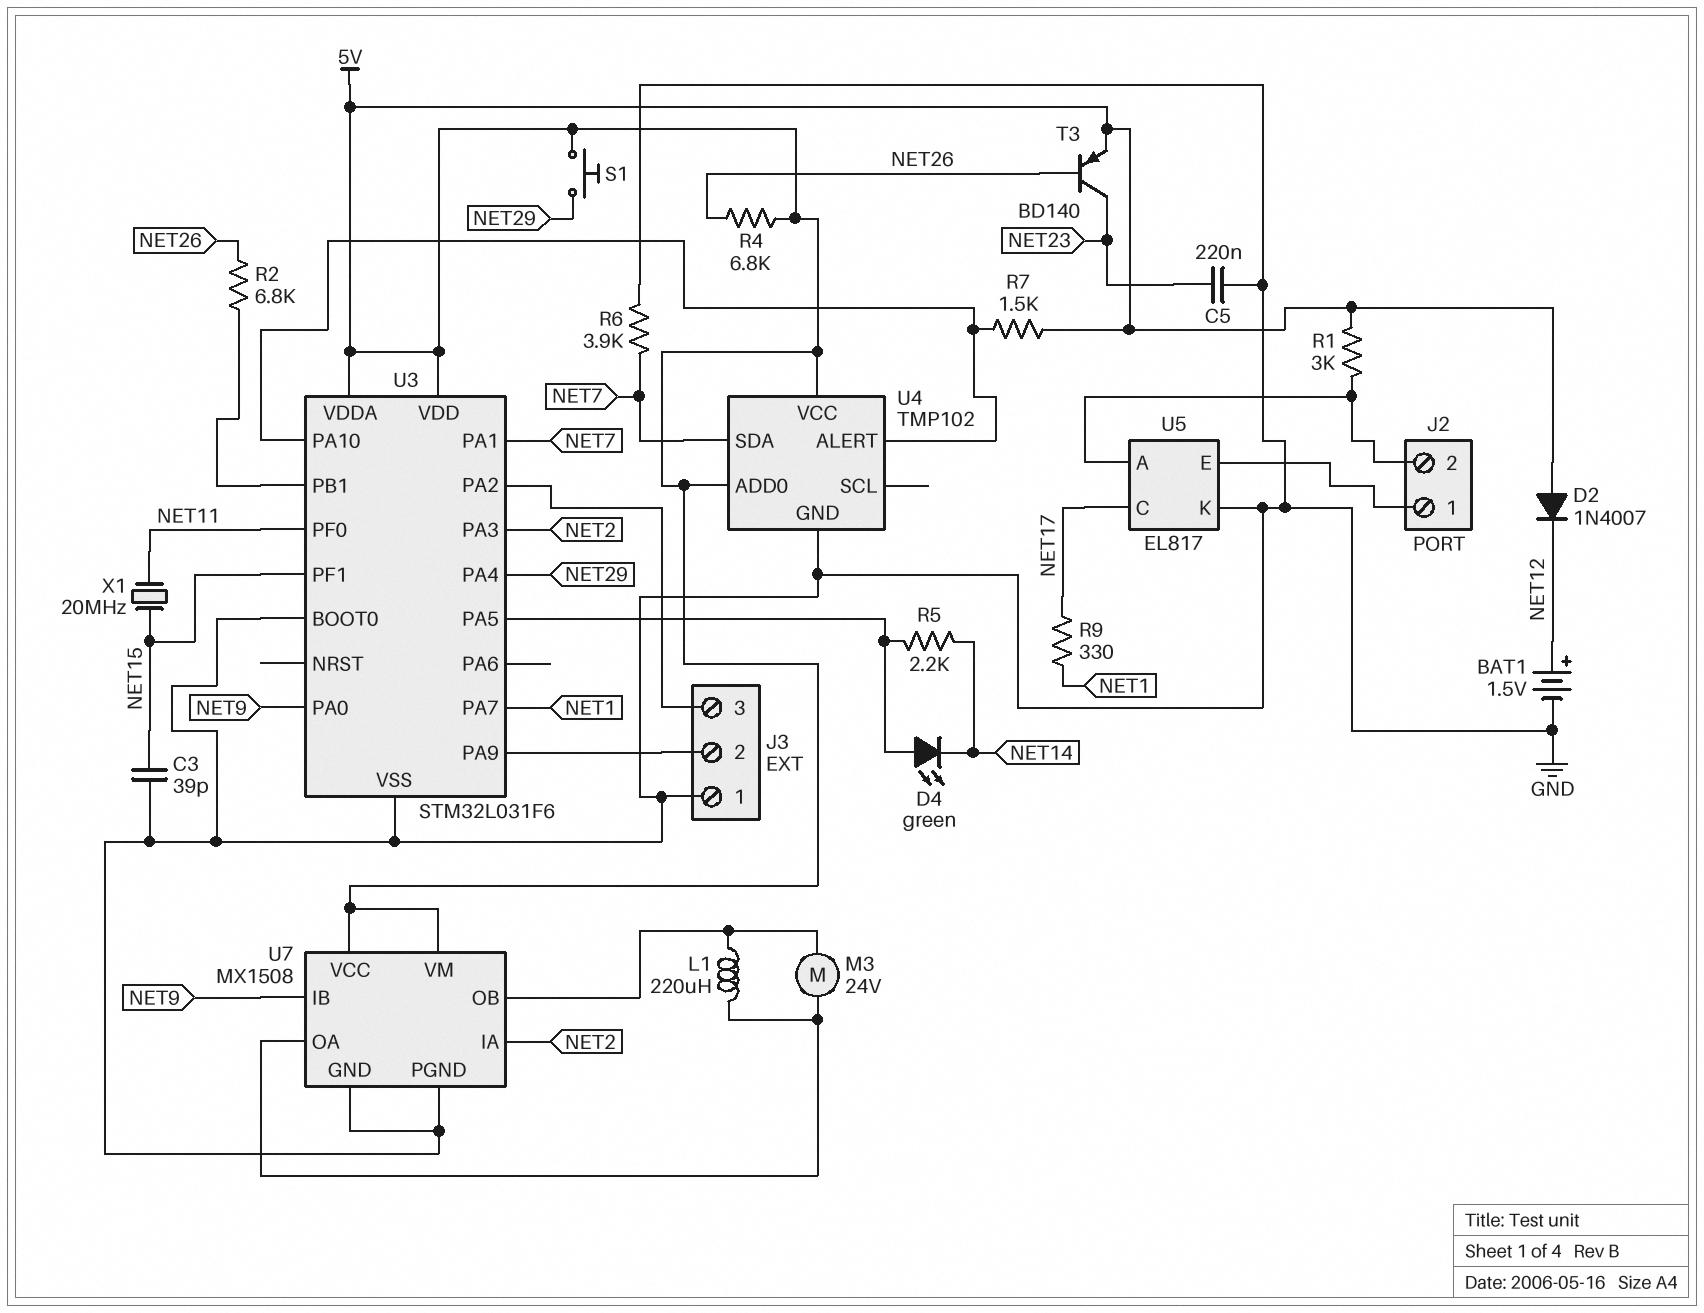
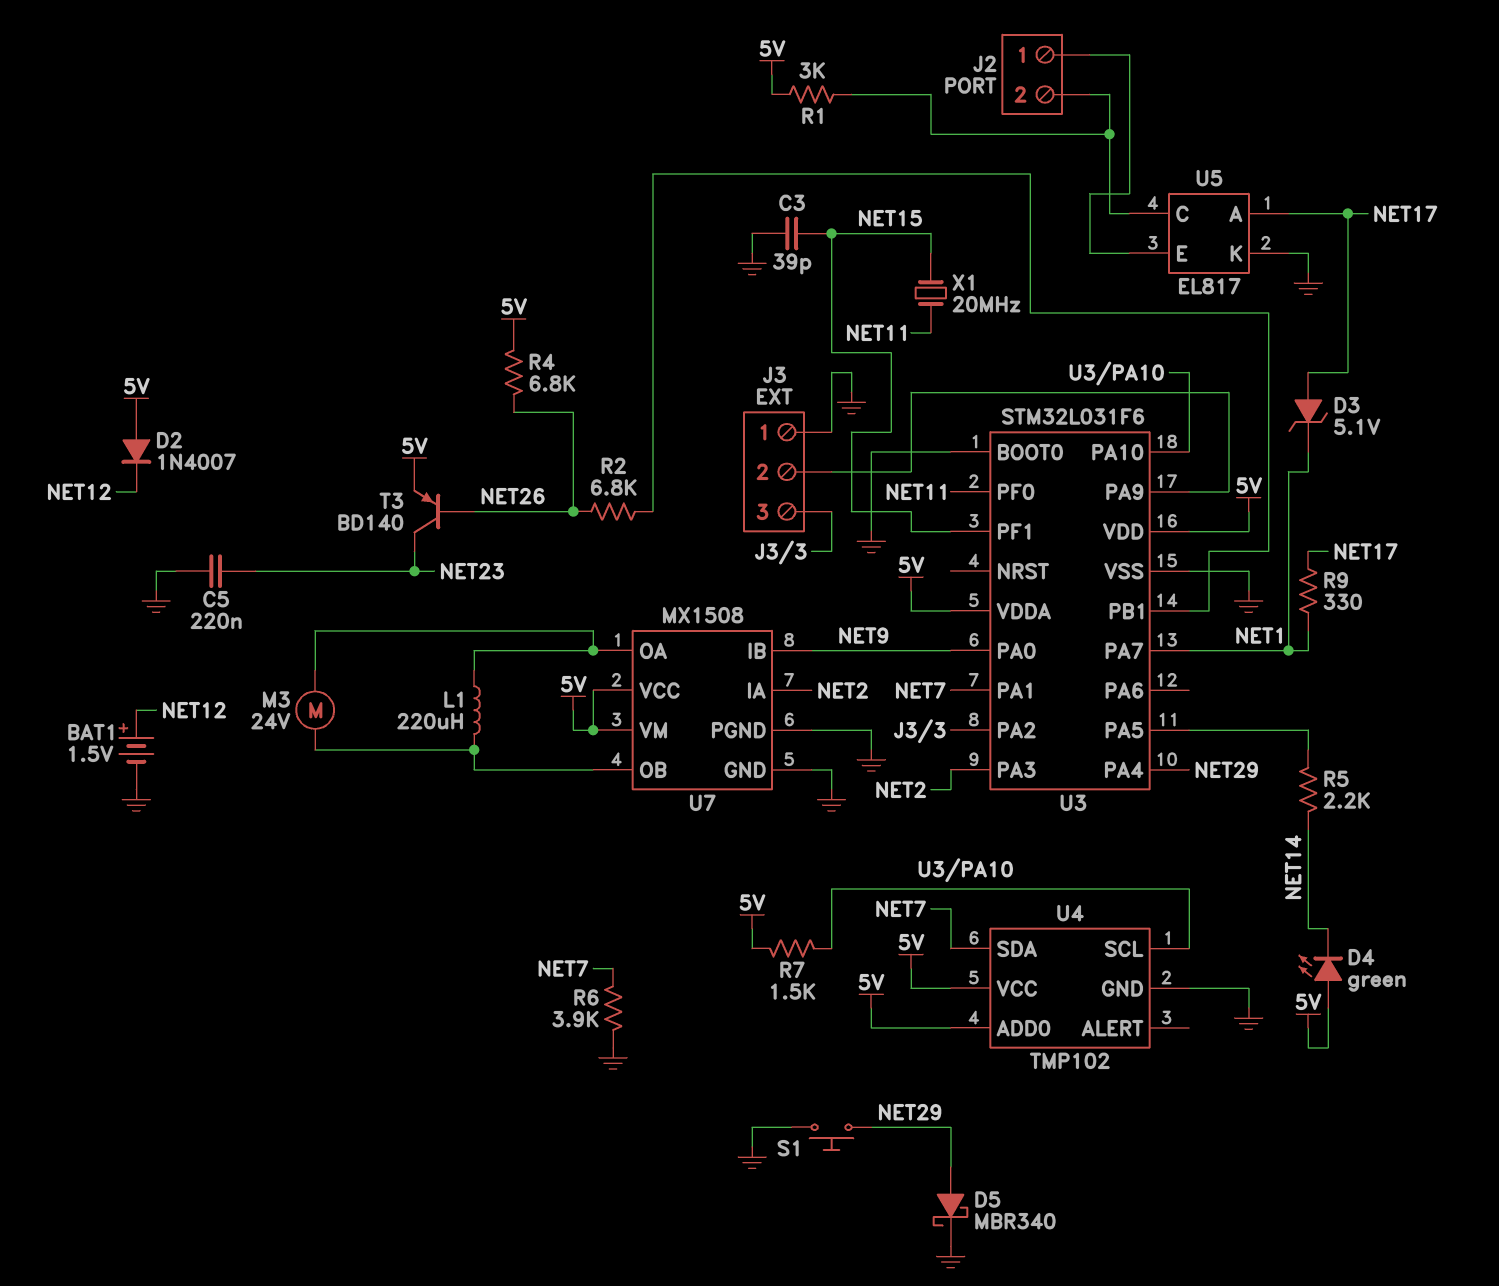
D3: none -> zener 5.1V (A NET17, K NET1)
D4: LED green (A U3/PA5, K NET14) -> LED green (A 5V, K NET14)
D5: none -> schottky MBR340 (A NET29, K GND)
S1: button (5V, NET29) -> button (GND, NET29)
U4 pin ALERT: U3/PA10 -> none
U4 pin SCL: none -> U3/PA10
U5 pin A: J2/2 -> NET17
U5 pin C: NET17 -> J2/2

